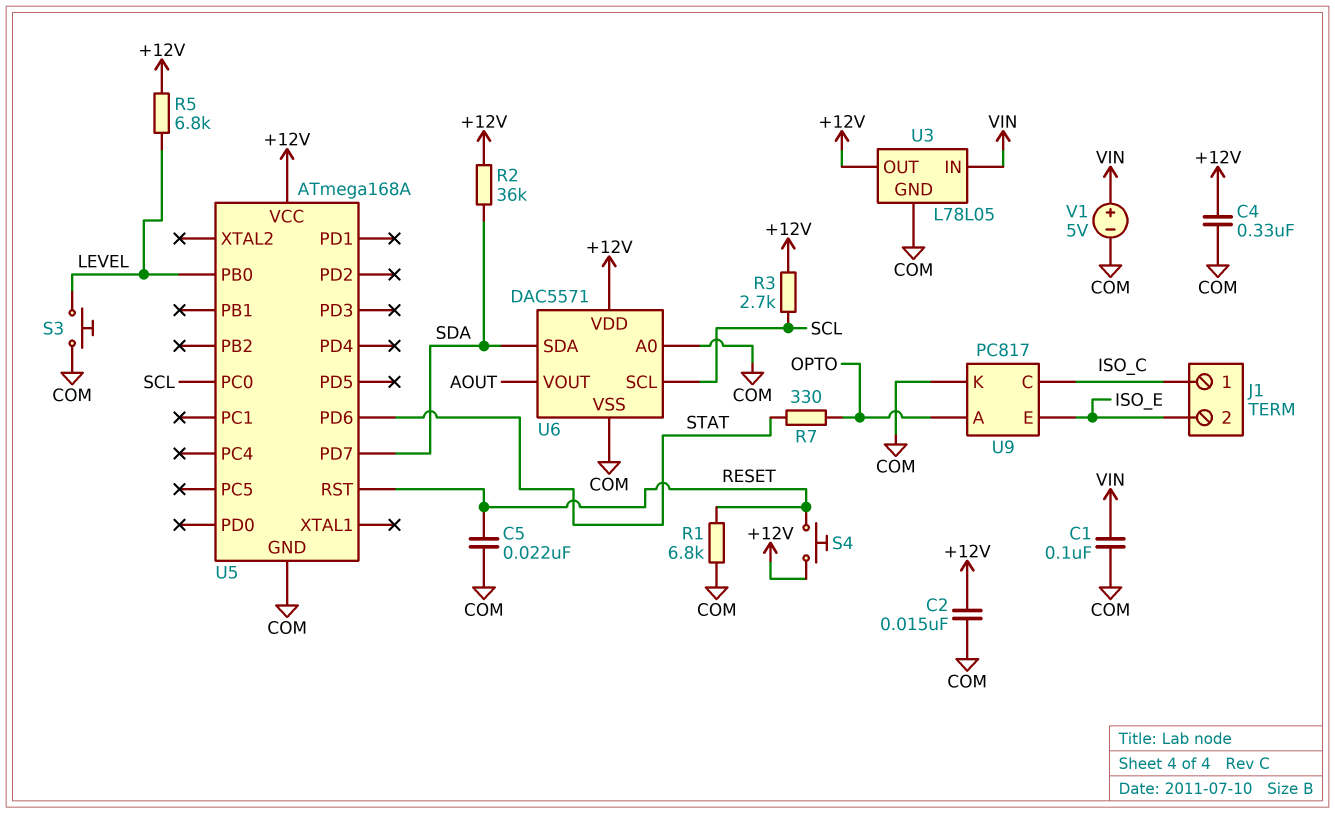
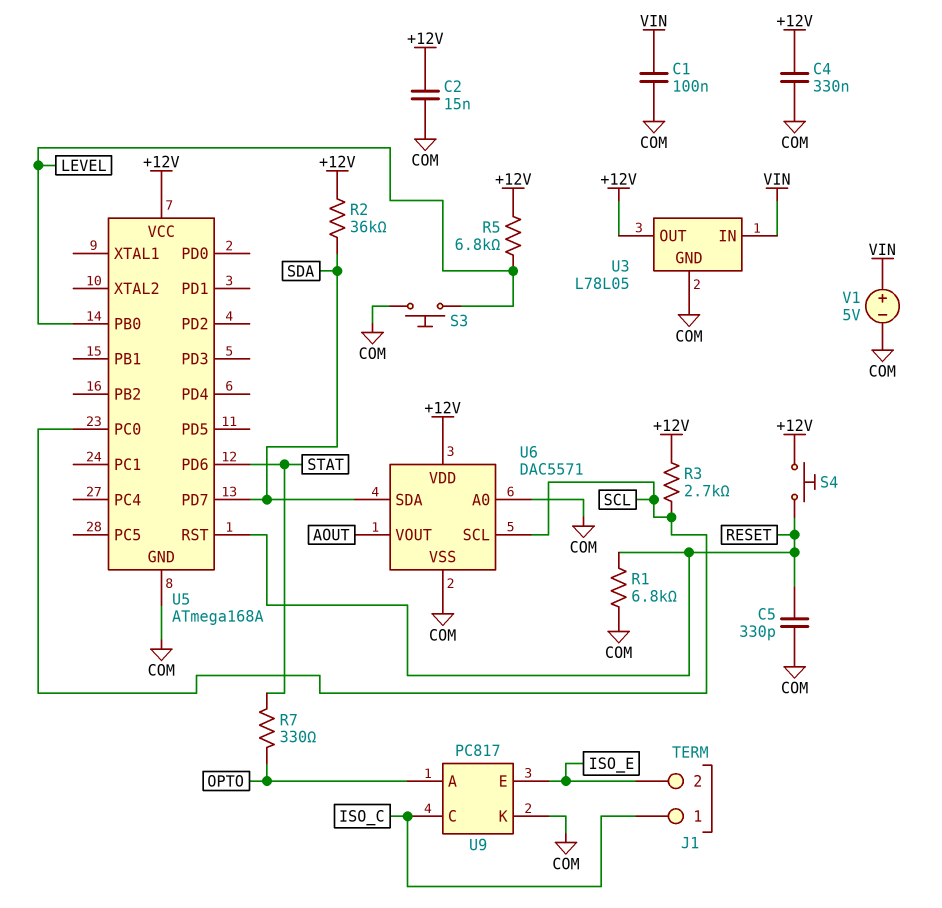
C5: 22nF (COM, RESET) -> 330pF (COM, RESET)

